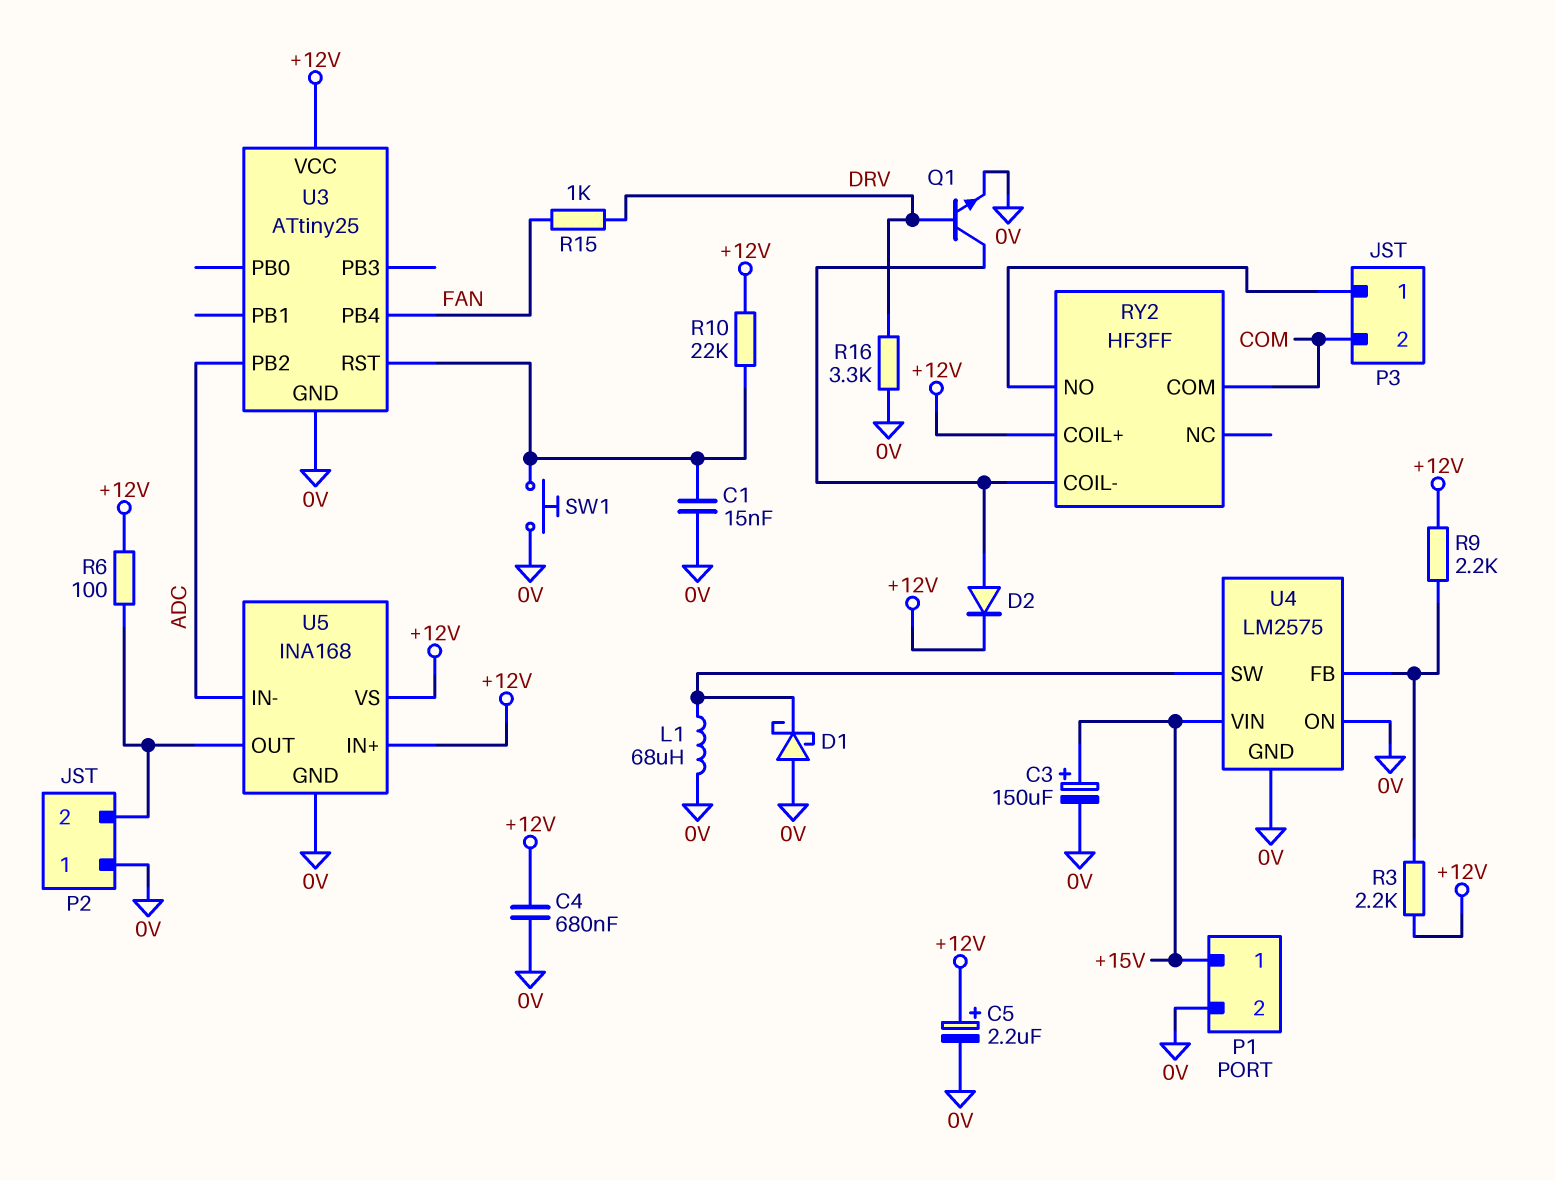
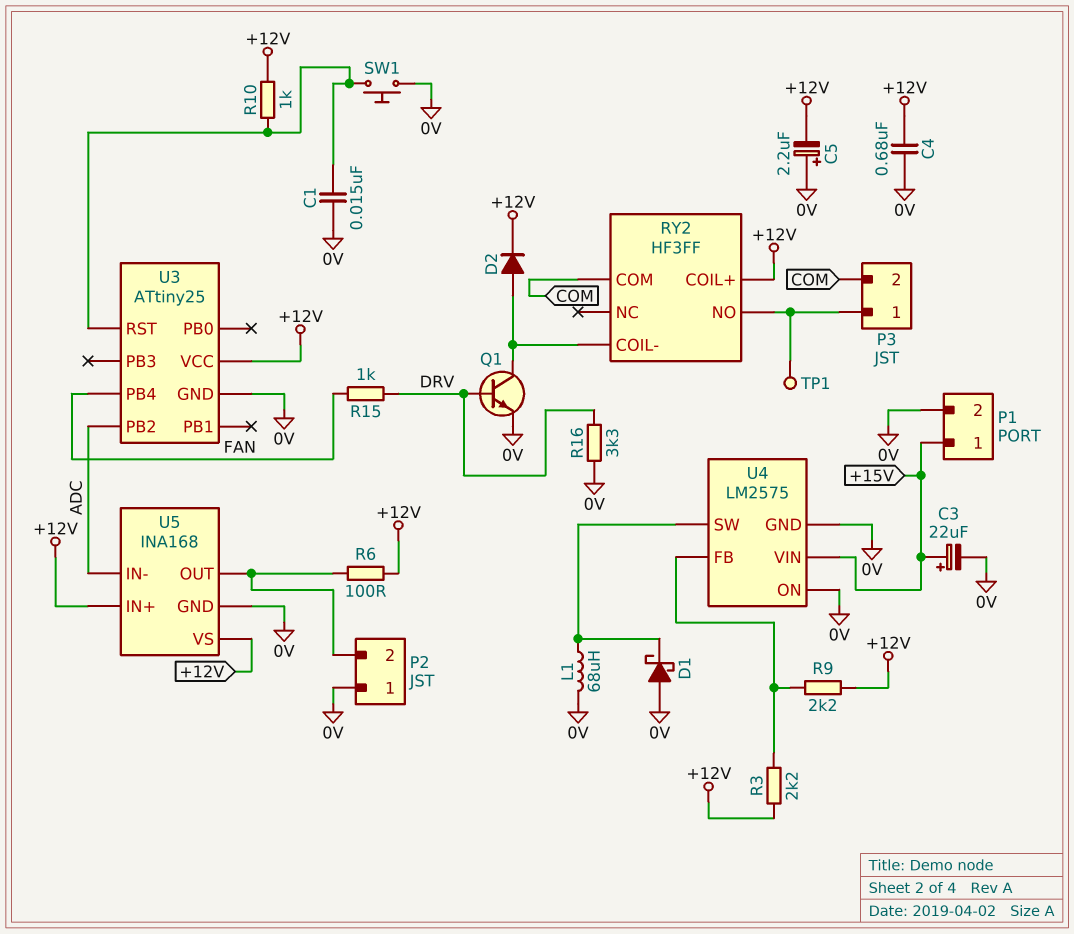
C3: 150uF (plus +15V, minus 0V) -> 22uF (plus +15V, minus 0V)
C5: 2.2uF (plus +12V, minus 0V) -> 2.2uF (plus 0V, minus +12V)
R10: 22k (+12V, U3/RST) -> 1k (+12V, U3/RST)
TP1: none -> test point (P3/1)

